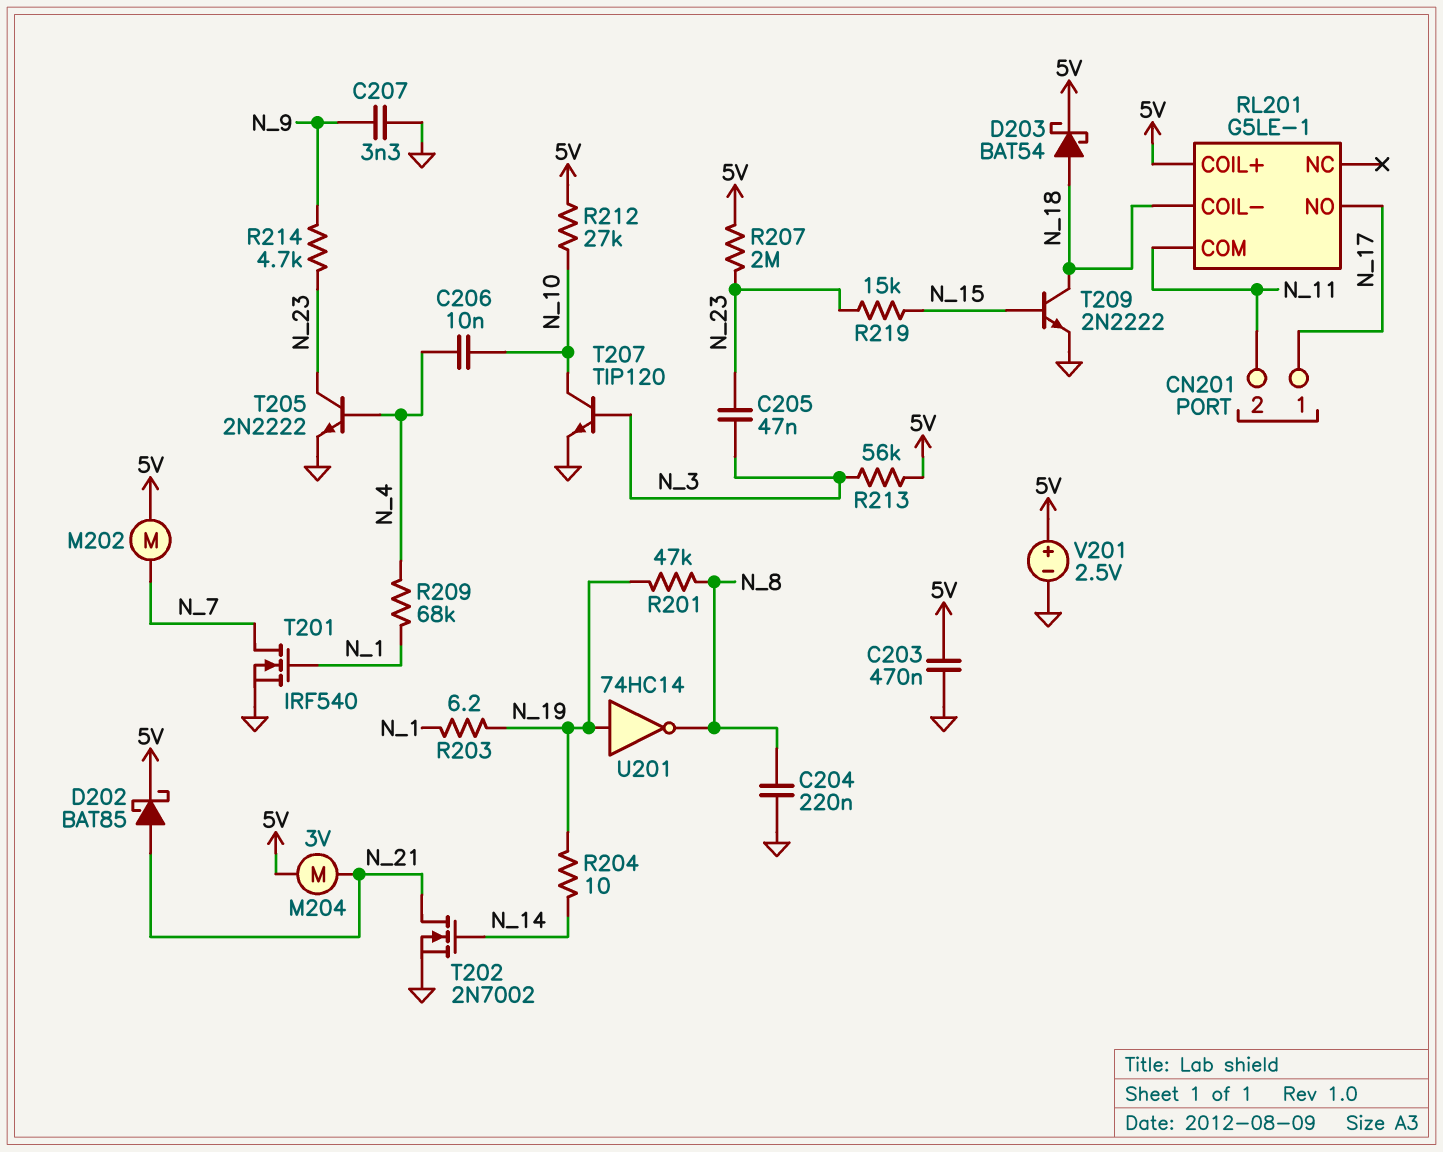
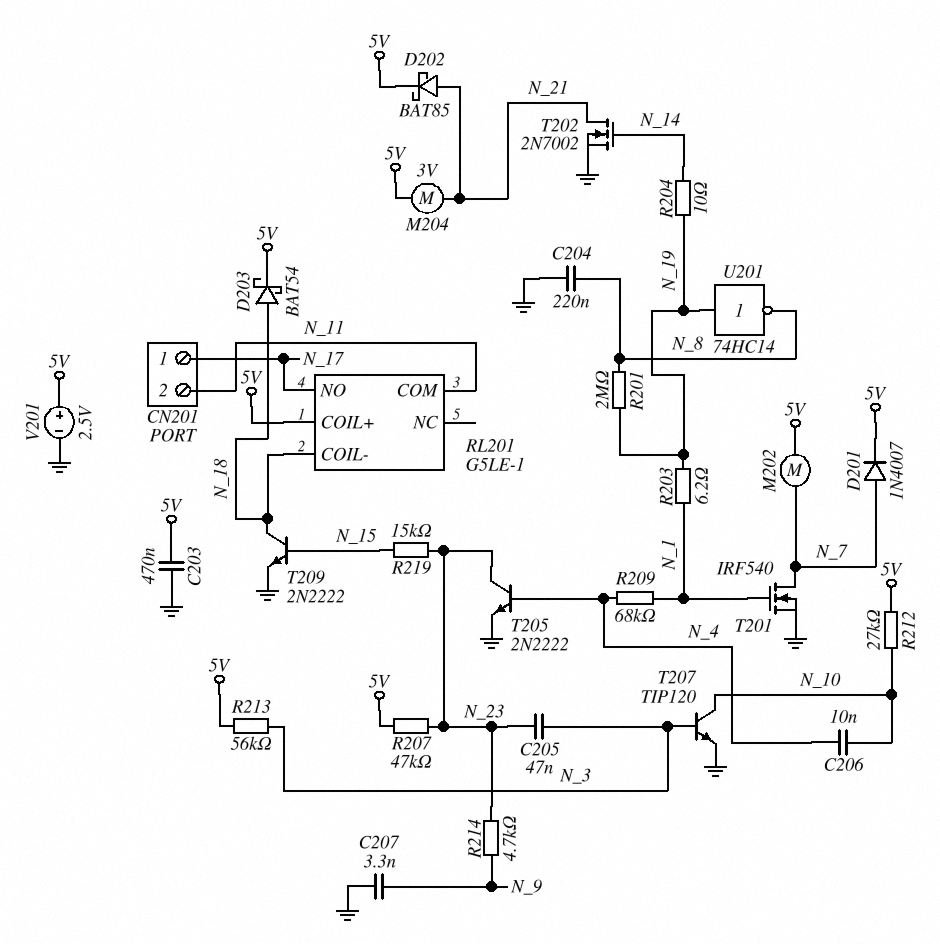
D201: none -> diode 1N4007 (A N_7, K 5V)
R201: 47k (N_8, N_19) -> 2M (N_8, N_19)
R207: 2M (5V, N_23) -> 47k (5V, N_23)

